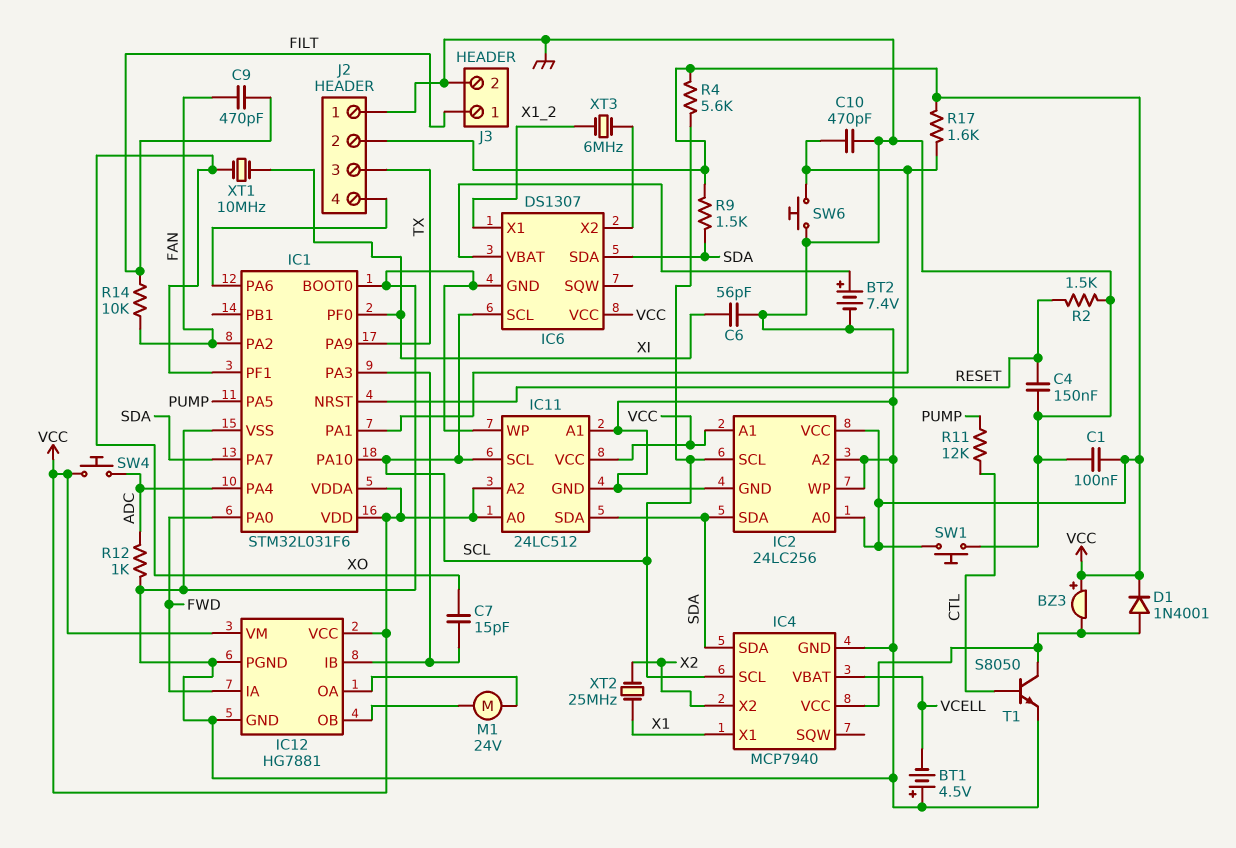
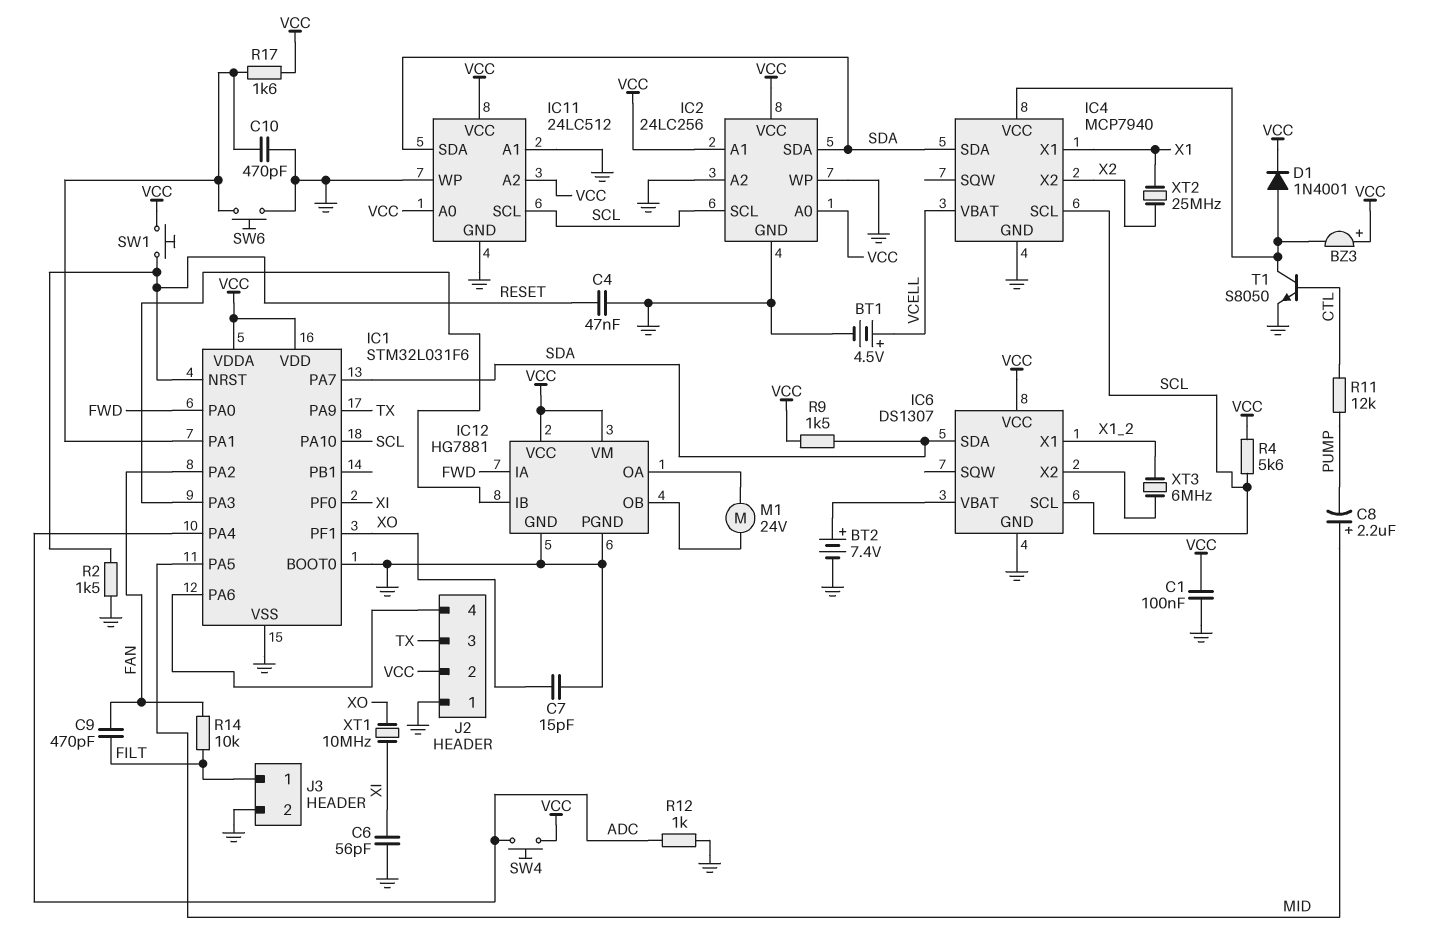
BT1: 4.5V (plus GND, minus VCELL) -> 4.5V (plus VCELL, minus GND)
C4: 150nF (GND, RESET) -> 47nF (GND, RESET)
C7: 15pF (IC1/PA3, XO) -> 15pF (GND, XO)
C8: none -> 2.2uF (plus MID, minus PUMP)
IC1 pin PA5: PUMP -> MID
SW1: button (GND, VCC) -> button (RESET, VCC)

